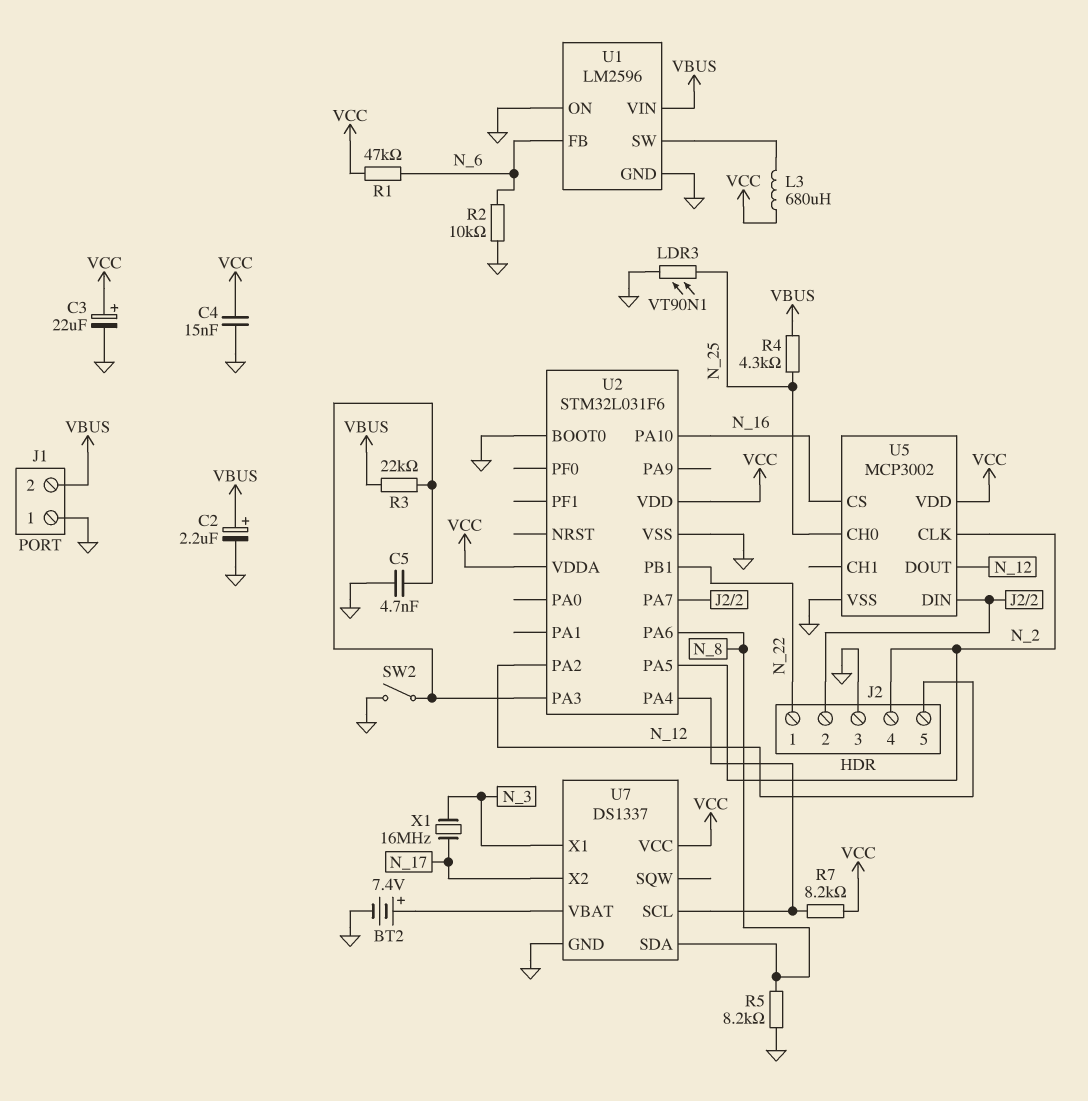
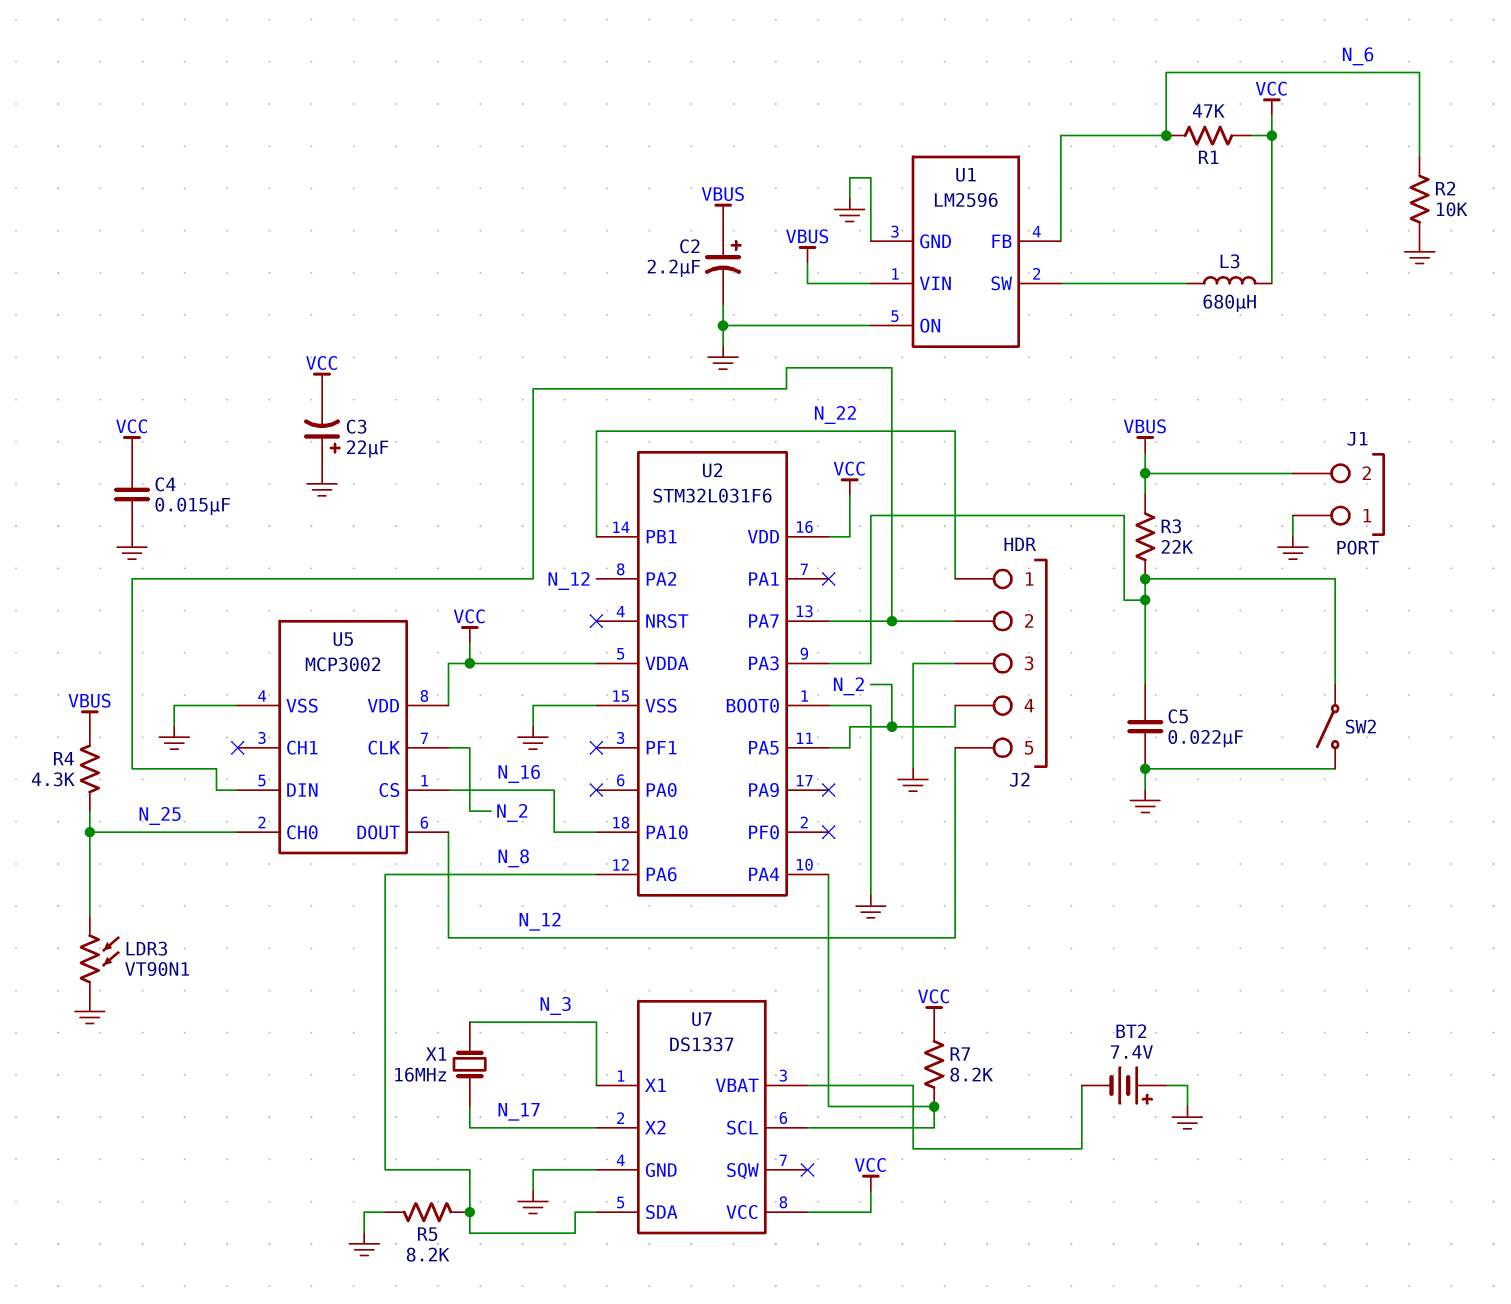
BT2: 7.4V (plus U7/VBAT, minus GND) -> 7.4V (plus GND, minus U7/VBAT)
C3: 22uF (plus VCC, minus GND) -> 22uF (plus GND, minus VCC)
C5: 4.7nF (GND, U2/PA3) -> 22nF (GND, U2/PA3)

